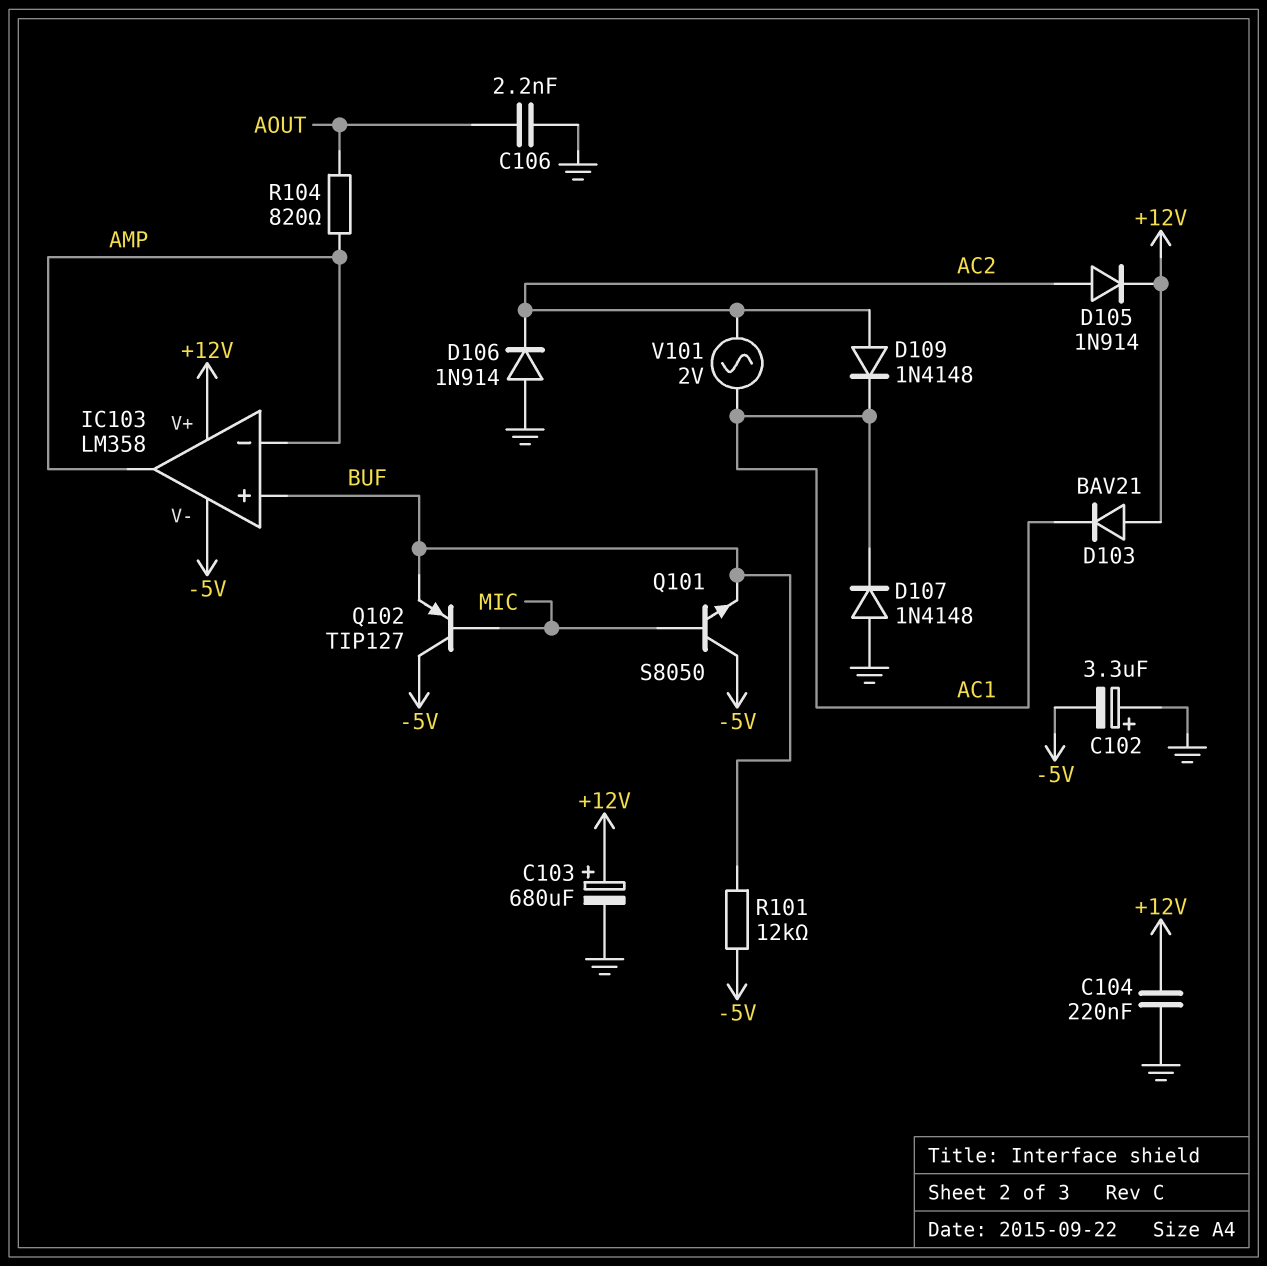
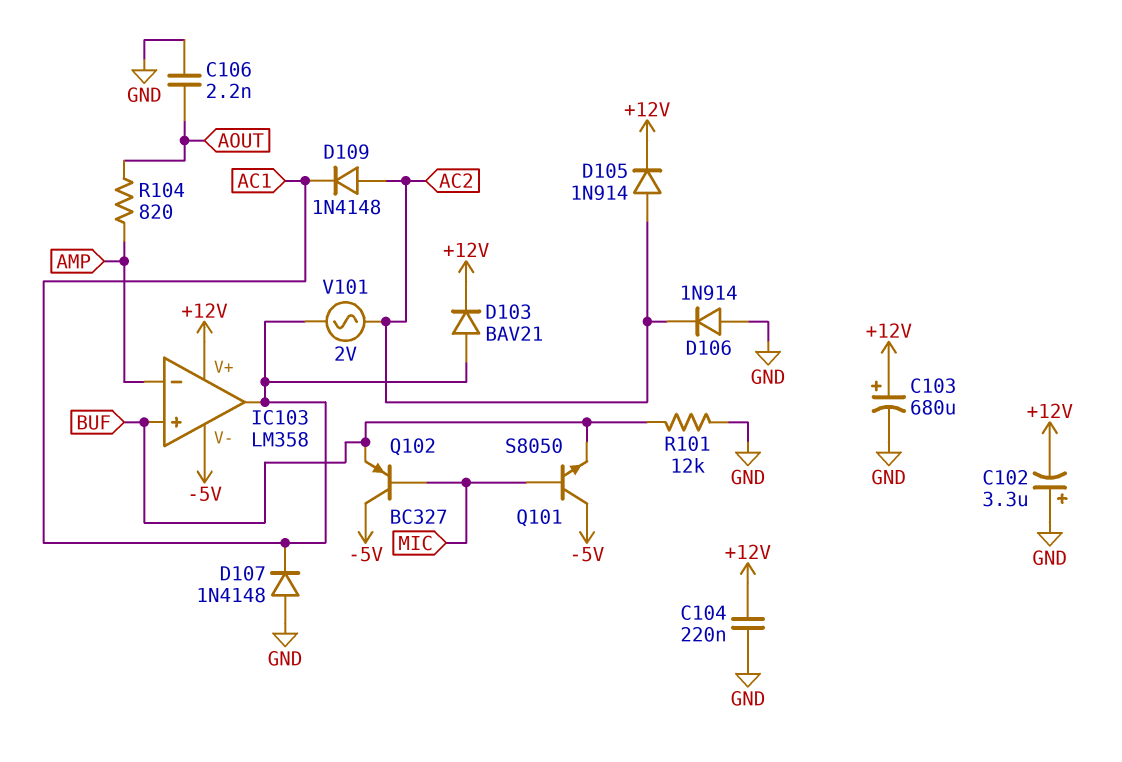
C102: 3.3uF (plus GND, minus -5V) -> 3.3uF (plus GND, minus +12V)
D103: diode BAV21 (A +12V, K AC1) -> diode BAV21 (A AC1, K +12V)
IC103 pin out: AMP -> AC1
Q102: PNP TIP127 (B MIC, C -5V, E BUF) -> PNP BC327 (B MIC, C -5V, E BUF)
R101: 12k (-5V, BUF) -> 12k (BUF, GND)

